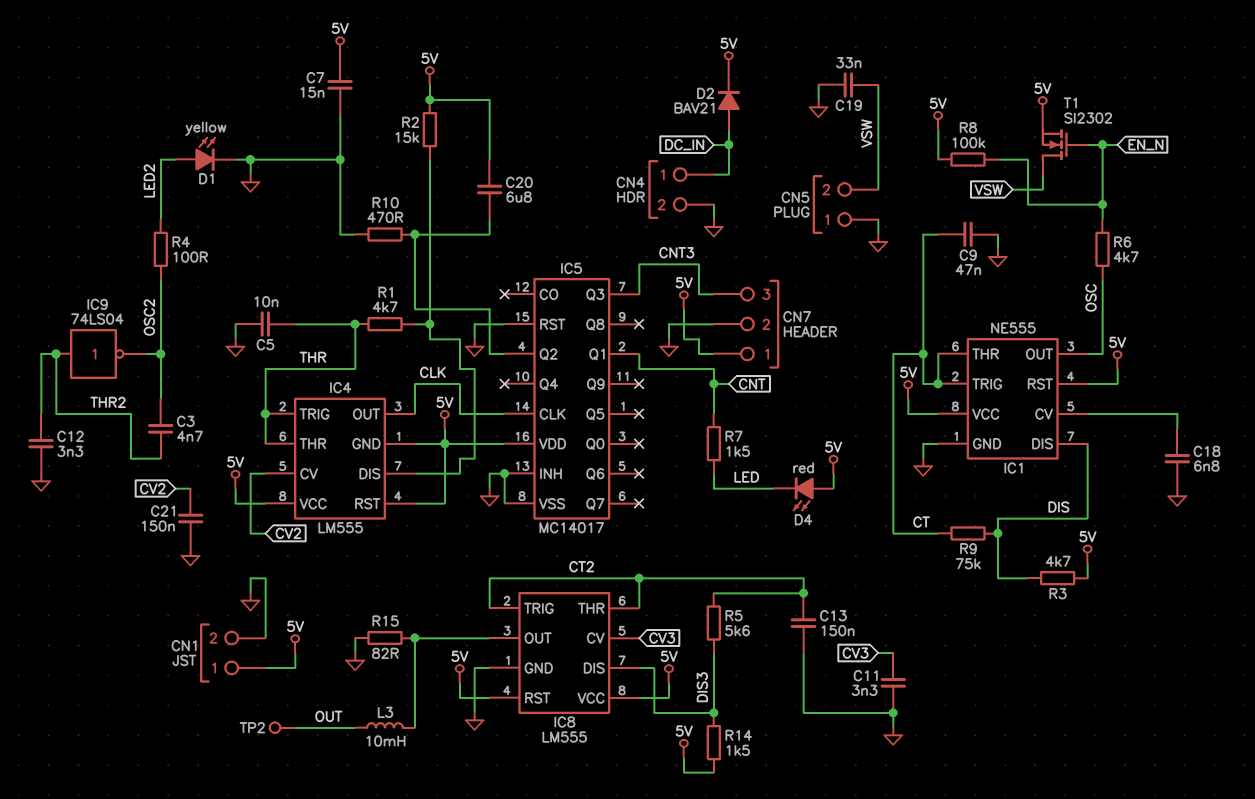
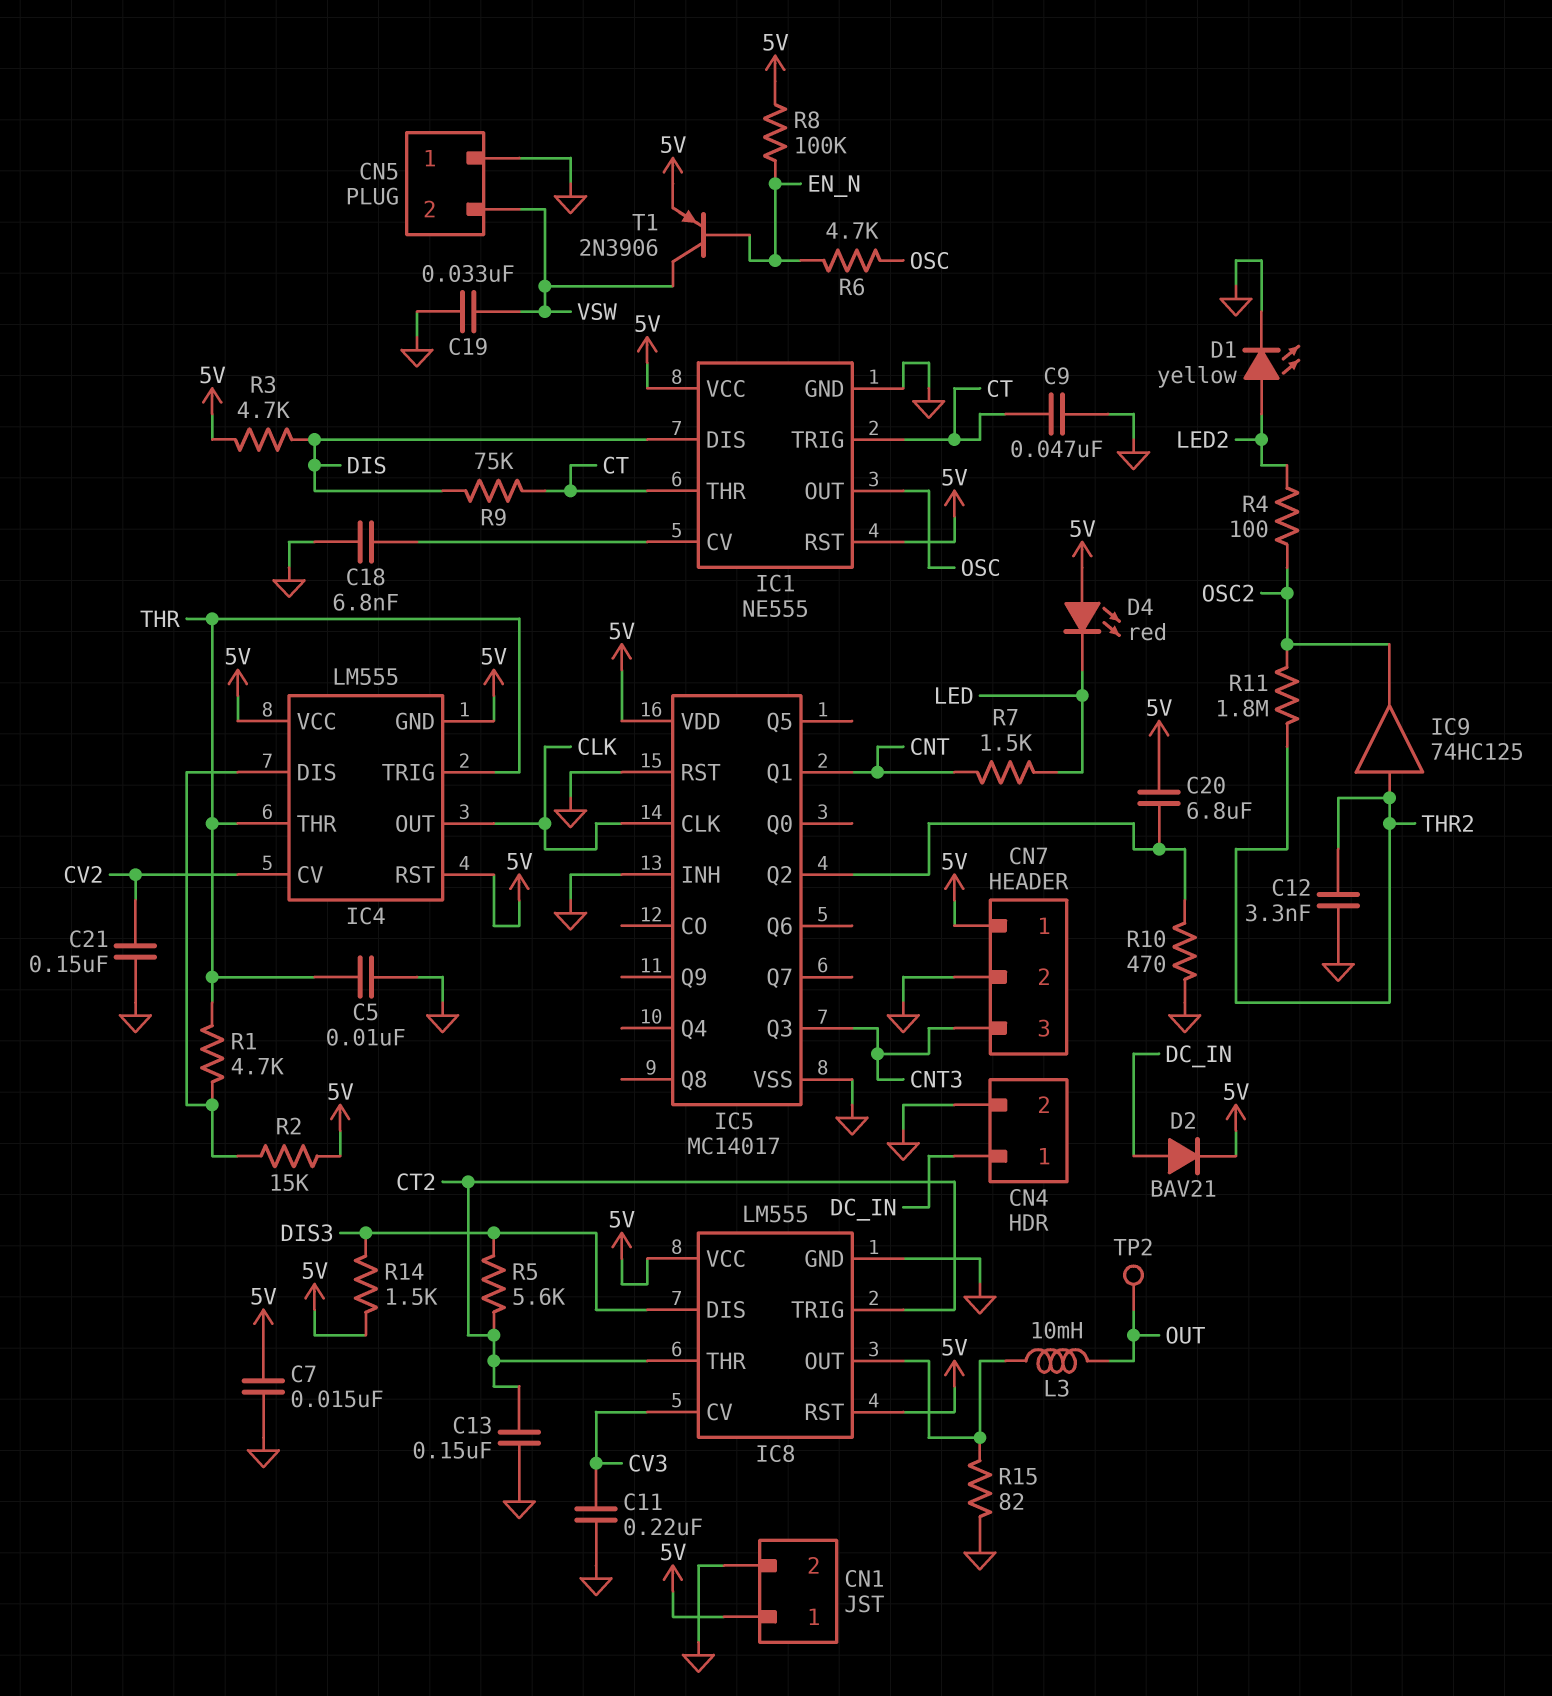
C3: 4.7nF (OSC2, THR2) -> none
C11: 3.3nF (CV3, GND) -> 220nF (CV3, GND)
IC9: NOT 74LS04 (in THR2, out OSC2) -> buffer 74HC125 (in THR2, out OSC2)
R11: none -> 1.8M (OSC2, THR2)
T1: NMOS SI2302 (G EN_N, D VSW, S 5V) -> PNP 2N3906 (B EN_N, C VSW, E 5V)

